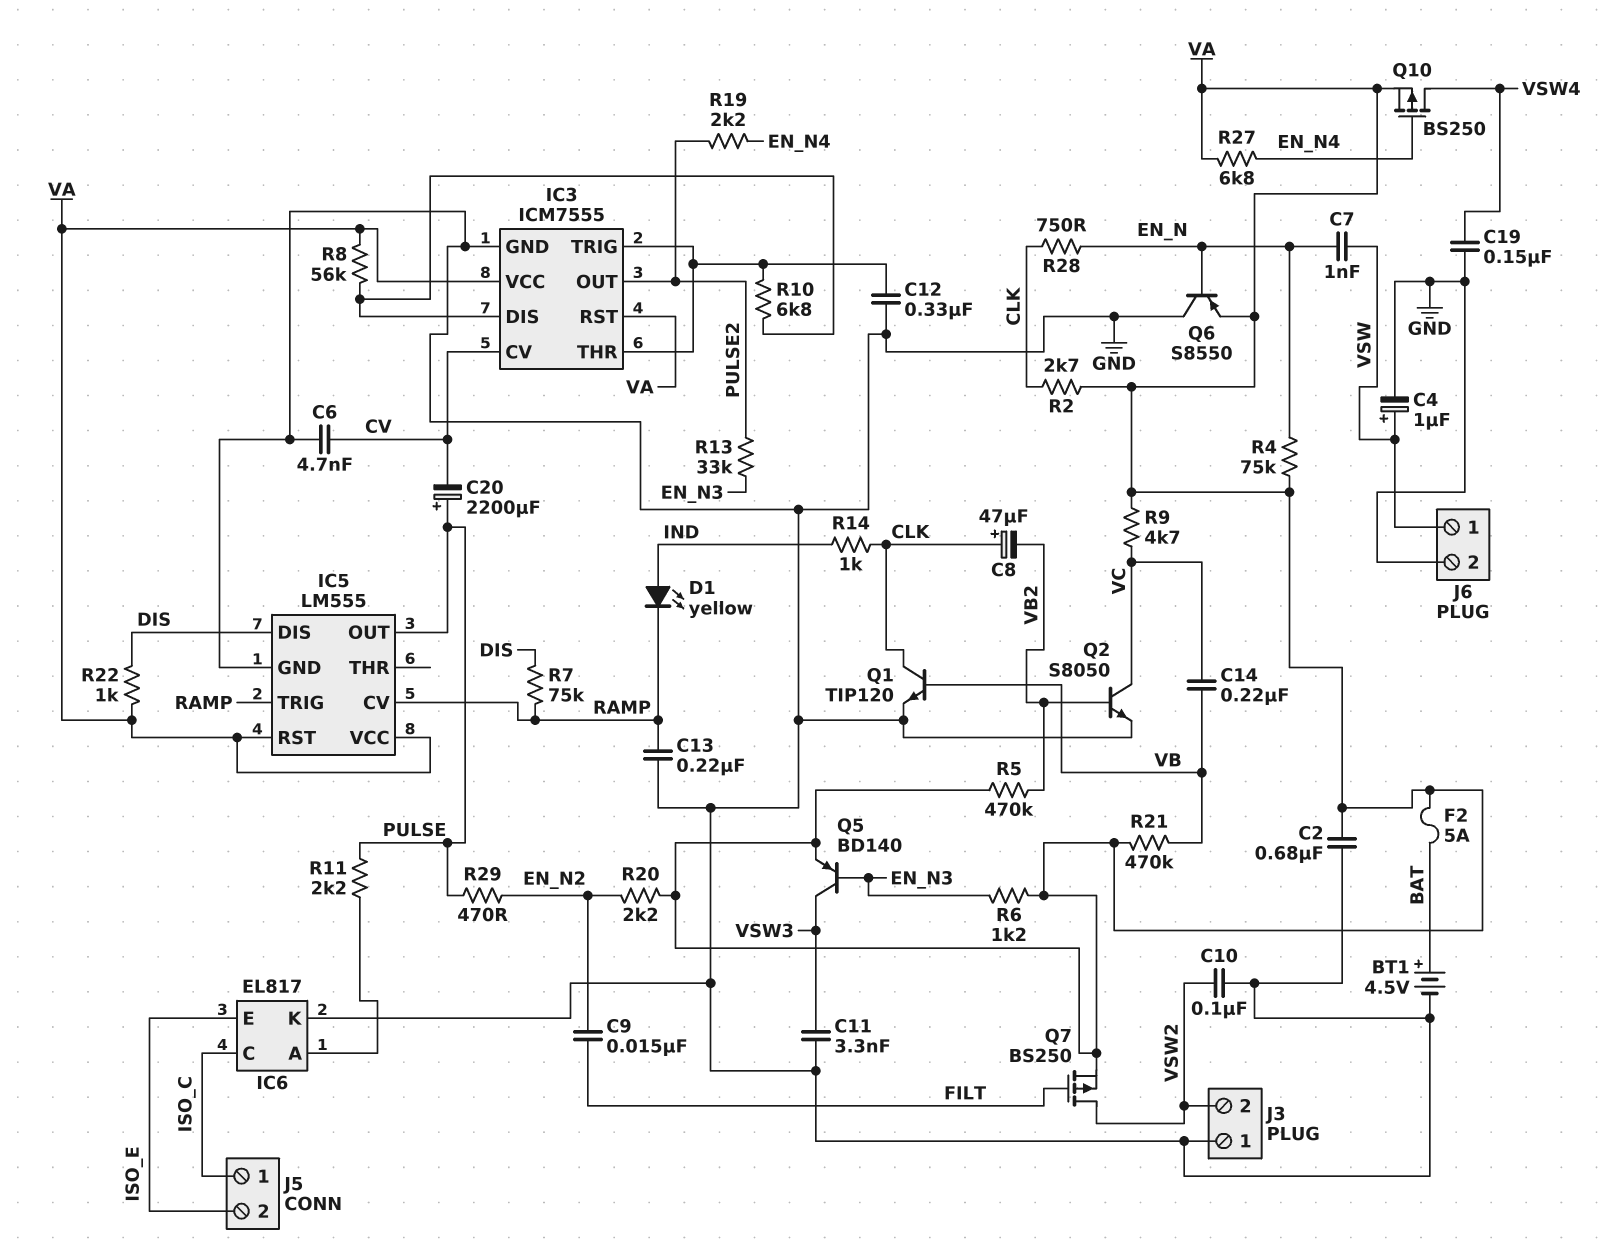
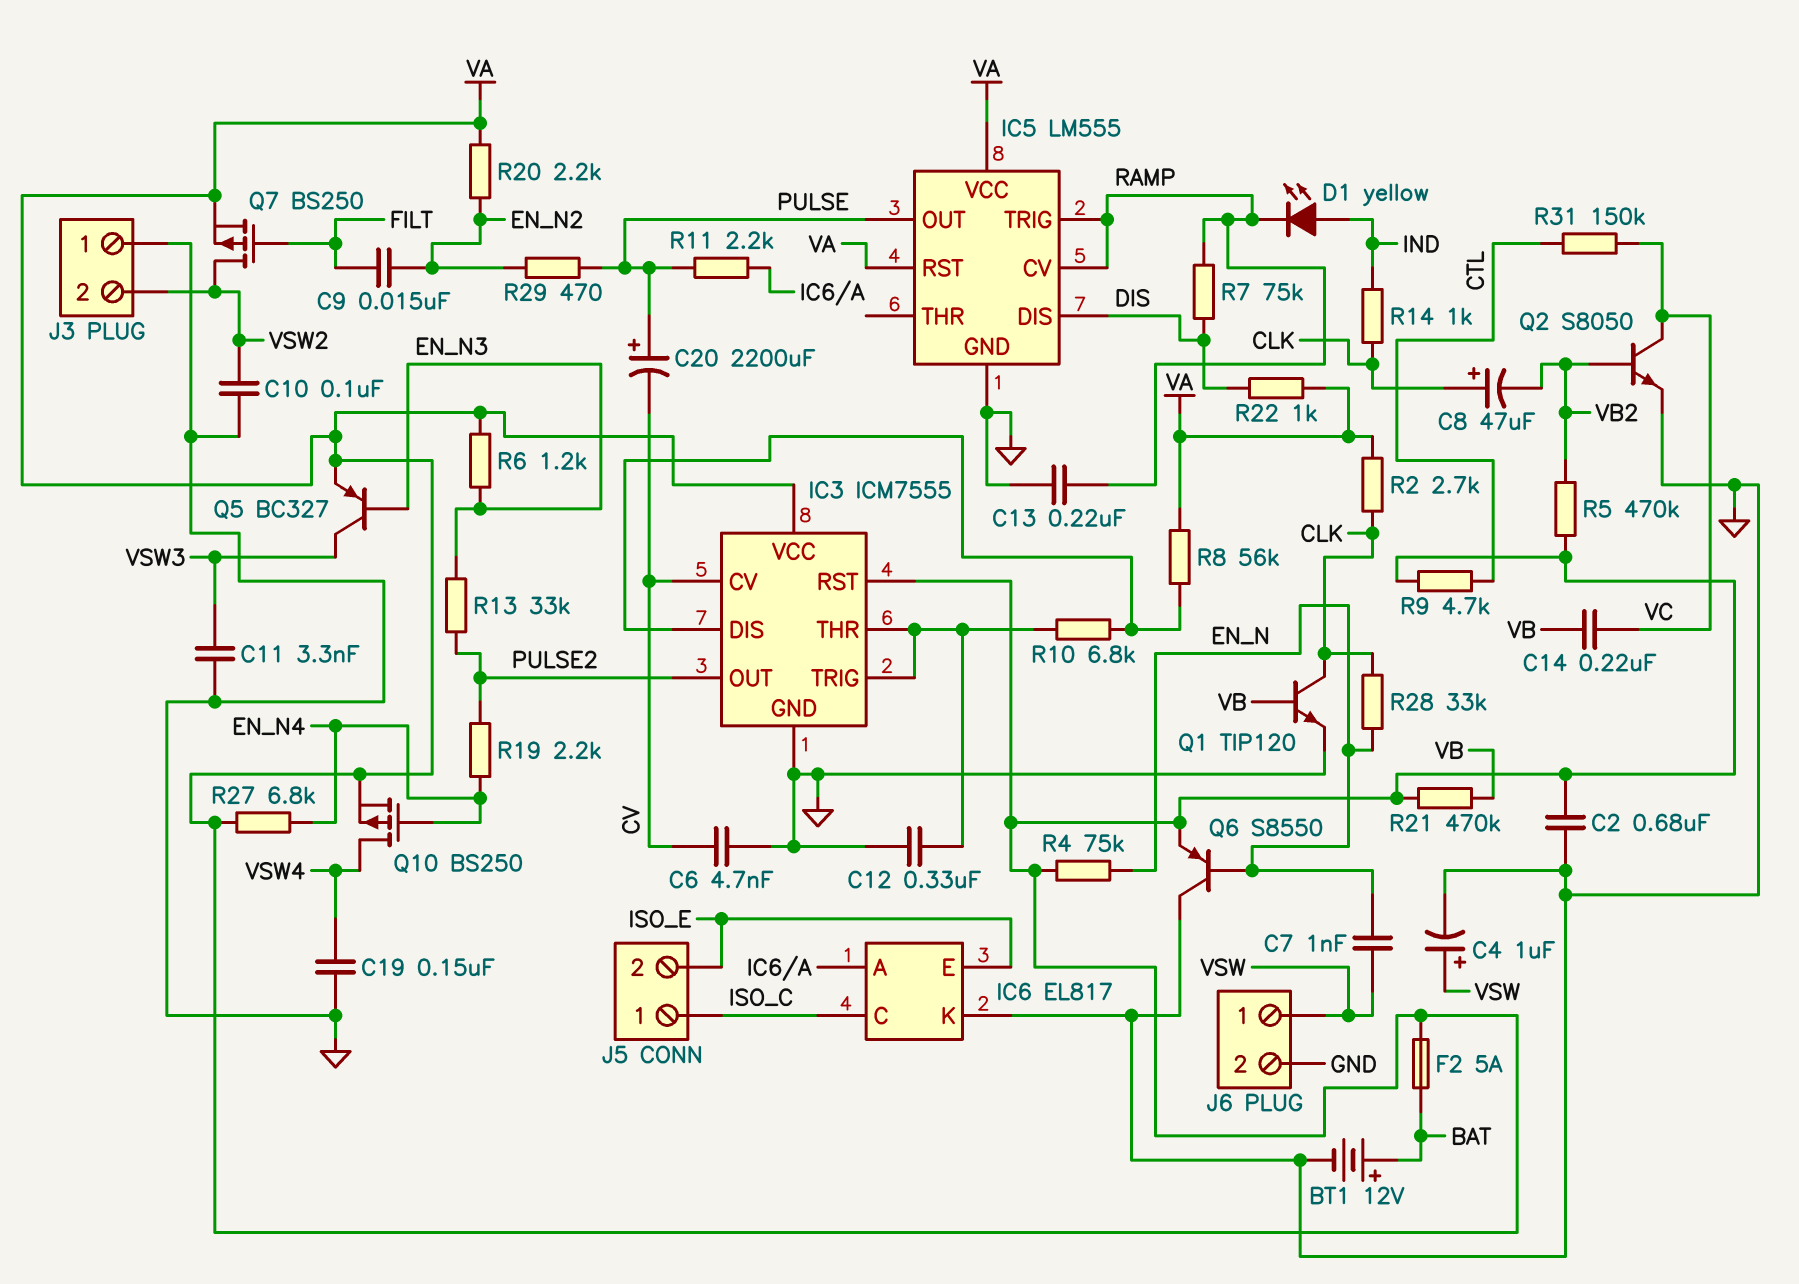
BT1: 4.5V (plus BAT, minus GND) -> 12V (plus BAT, minus GND)
Q5: PNP BD140 (B EN_N3, C VSW3, E VA) -> PNP BC327 (B EN_N3, C VSW3, E VA)
R9: 4.7k (VA, VC) -> 4.7k (CTL, VA)
R28: 750 (CLK, EN_N) -> 33k (CLK, EN_N)
R31: none -> 150k (CTL, VC)

